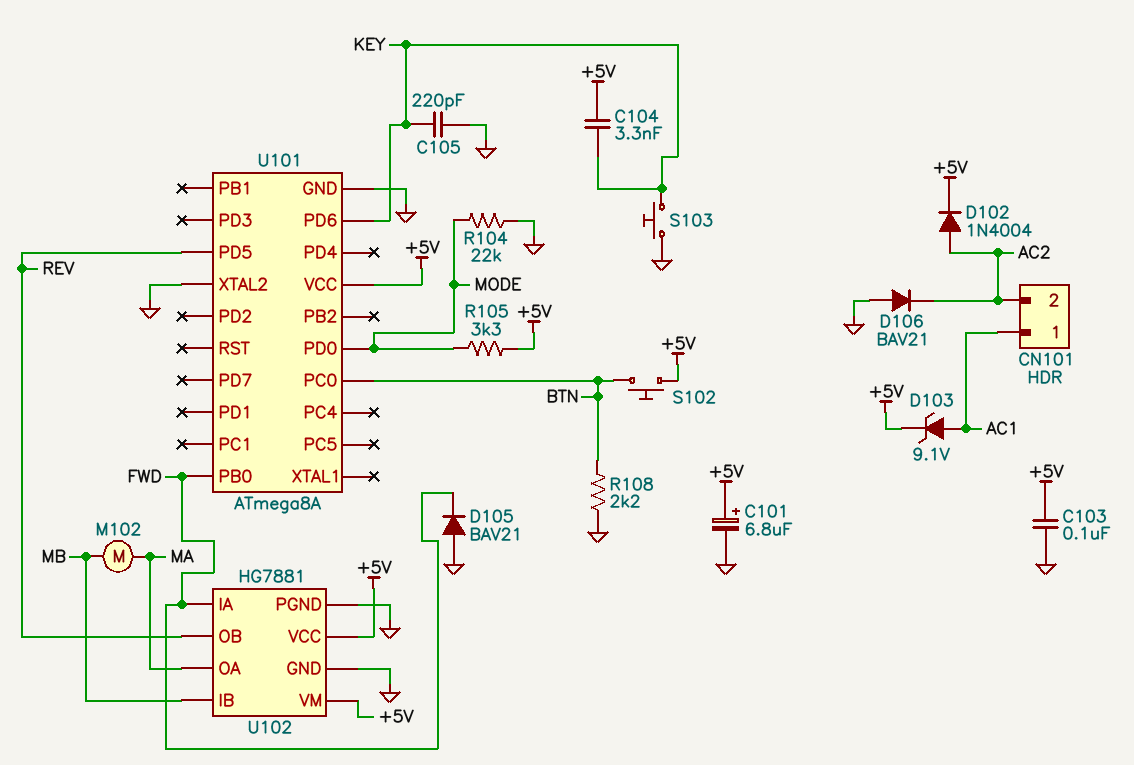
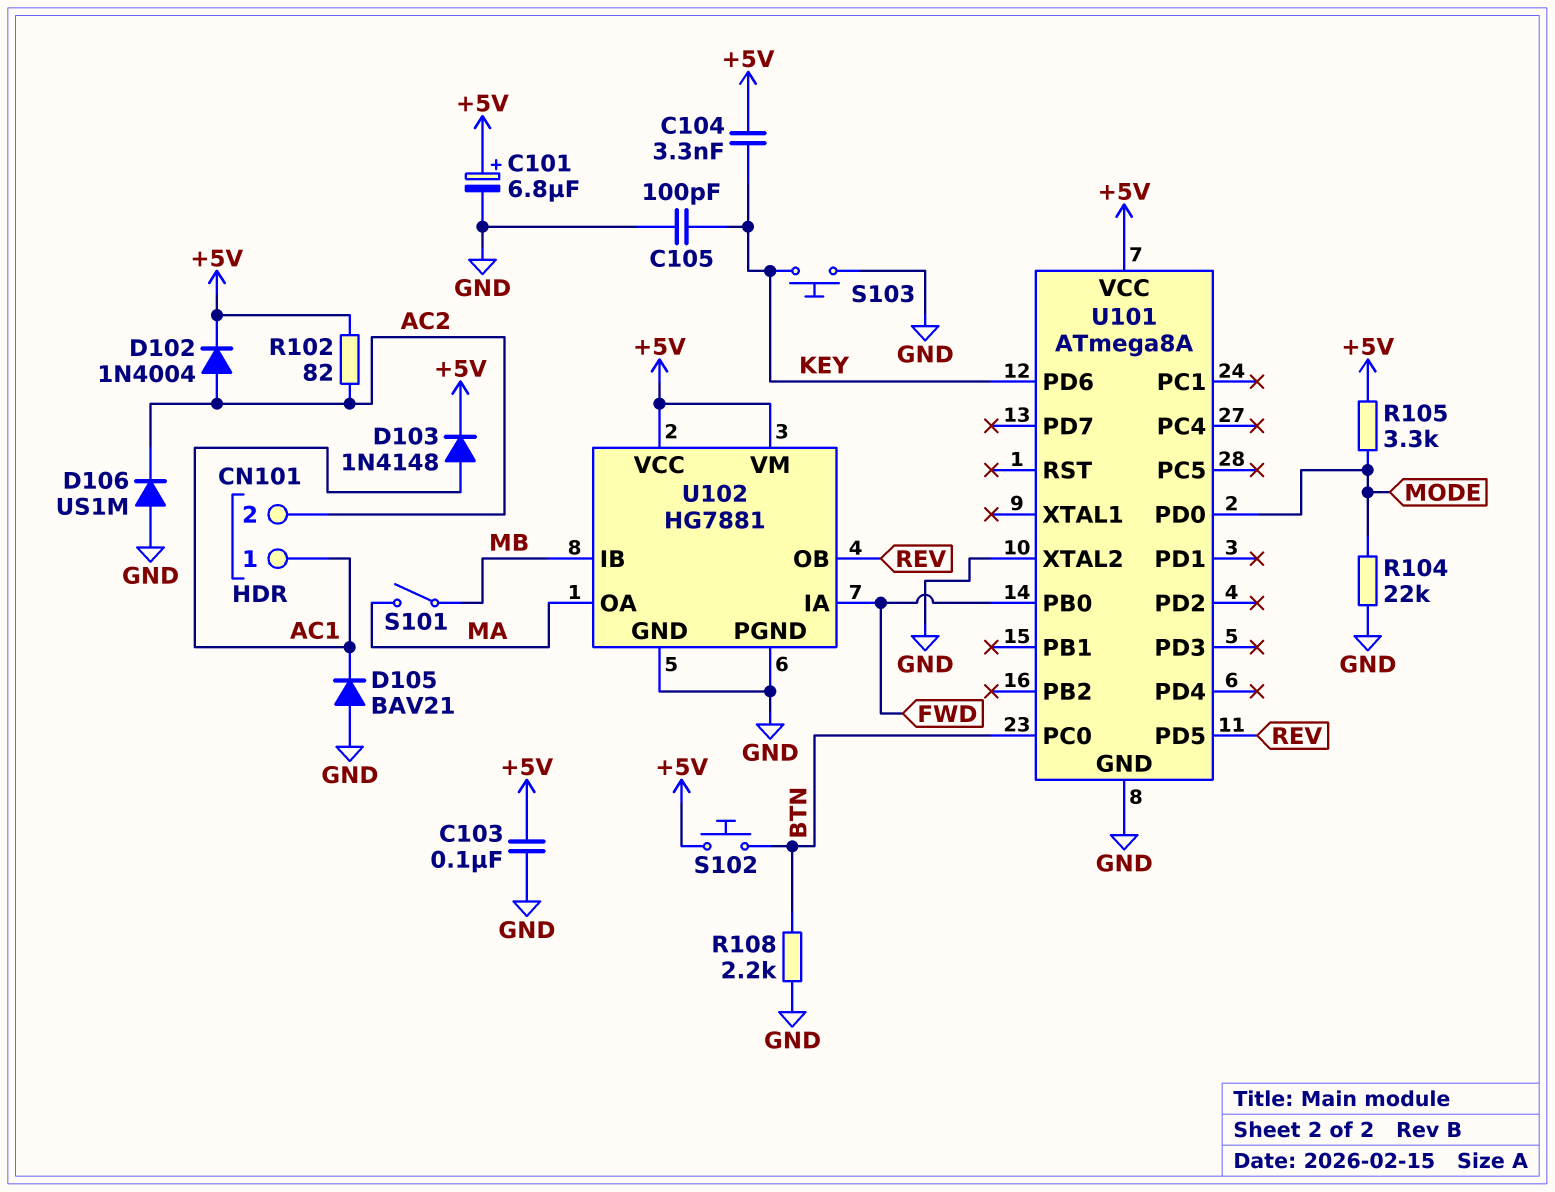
C105: 220pF (GND, KEY) -> 100pF (GND, KEY)
D103: zener 9.1V (A AC1, K +5V) -> diode 1N4148 (A AC1, K +5V)
D105: diode BAV21 (A GND, K FWD) -> diode BAV21 (A GND, K AC1)
D106: diode BAV21 (A GND, K AC2) -> diode US1M (A GND, K AC2)
M102: motor (MA, MB) -> none
R102: none -> 82 (+5V, AC2)
S101: none -> switch (MA, MB)

